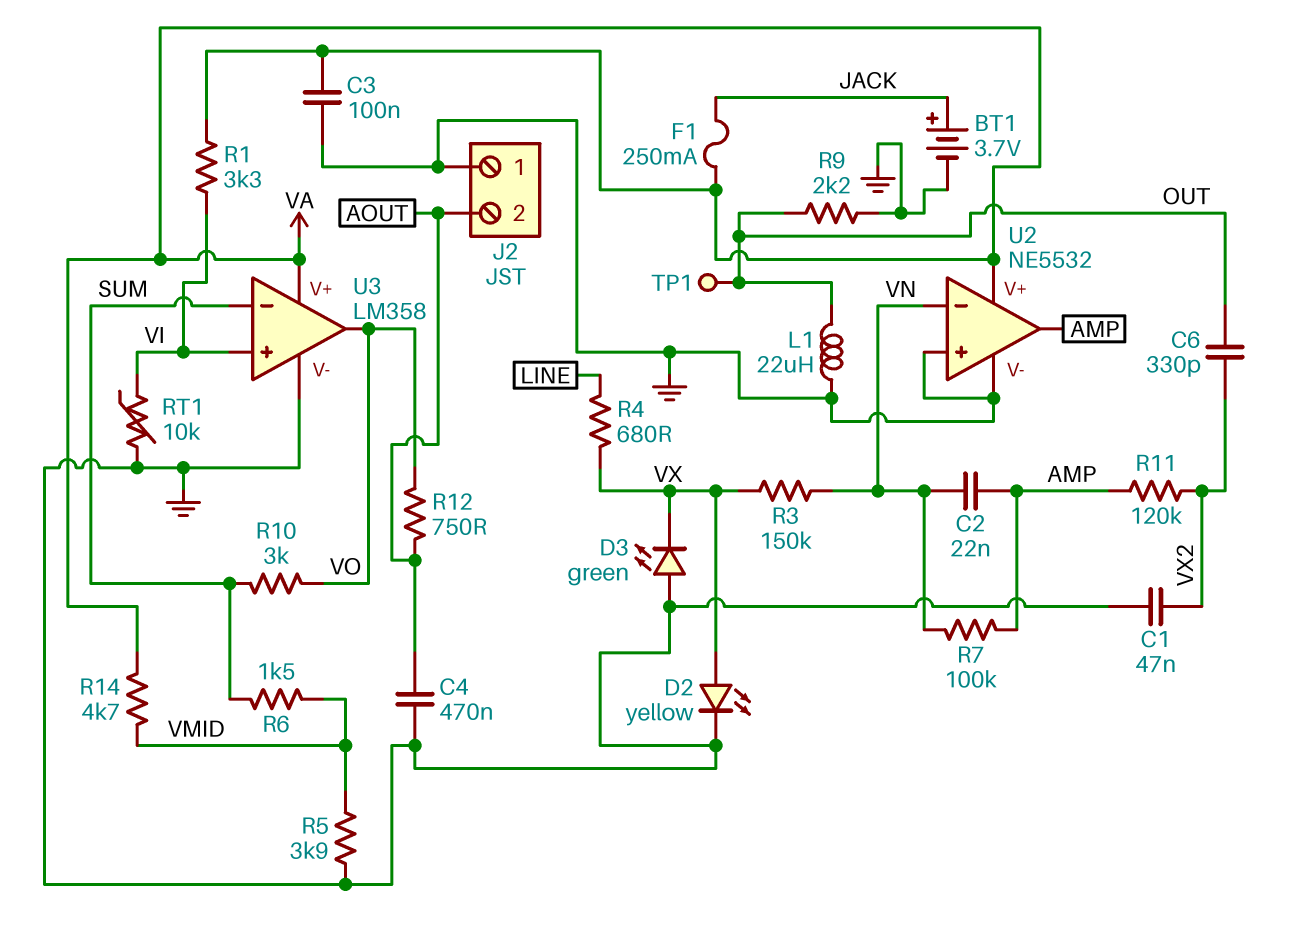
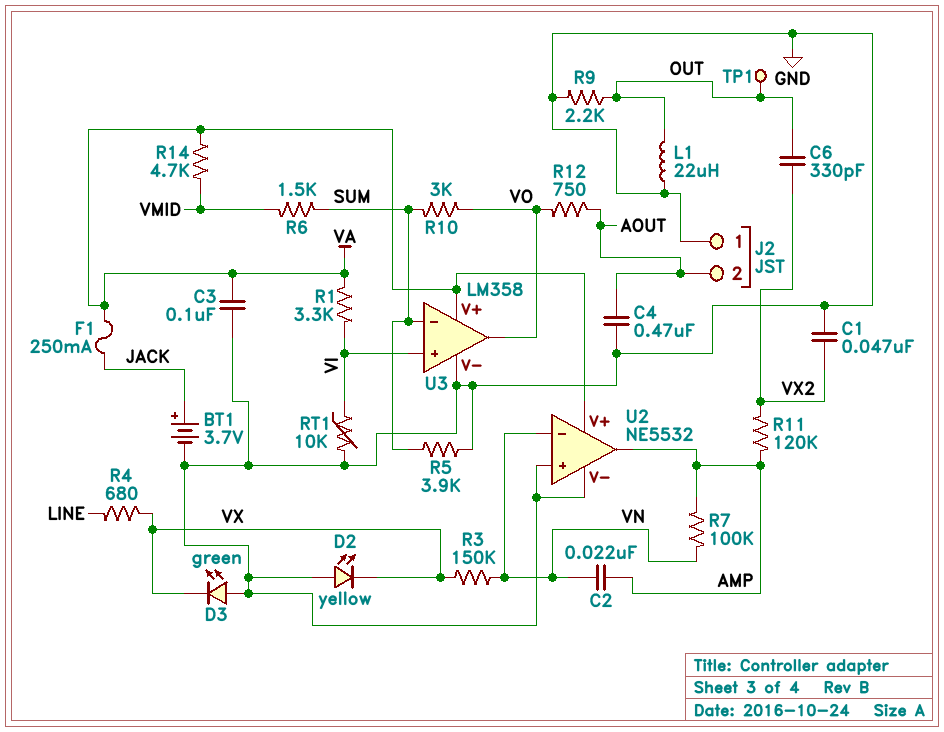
D2: LED yellow (A VX, K GND) -> LED yellow (A GND, K VX)
R5: 3.9k (GND, VMID) -> 3.9k (GND, SUM)

